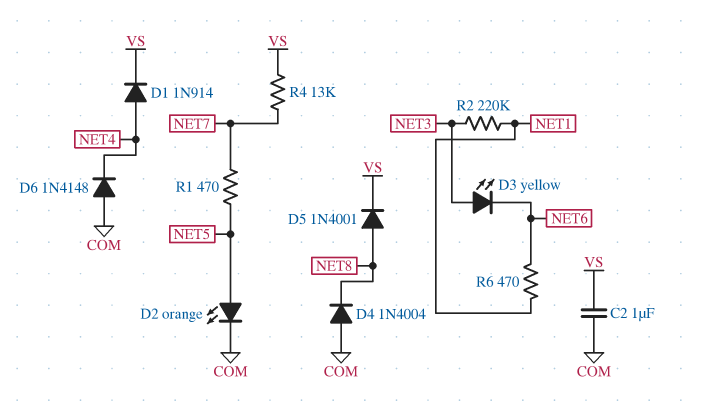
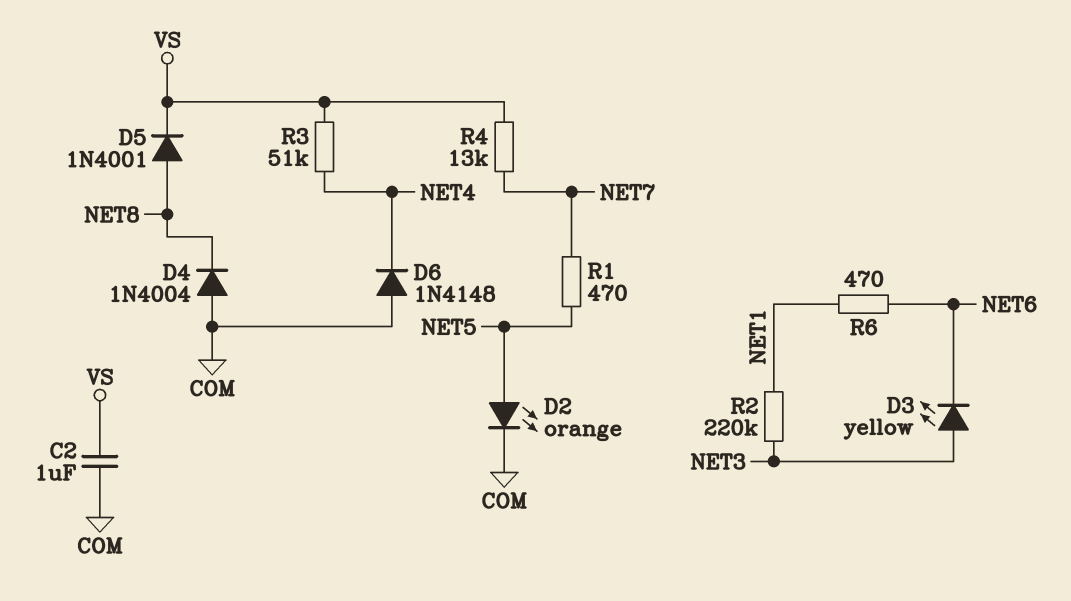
D1: diode 1N914 (A NET4, K VS) -> none
R3: none -> 51k (NET4, VS)

